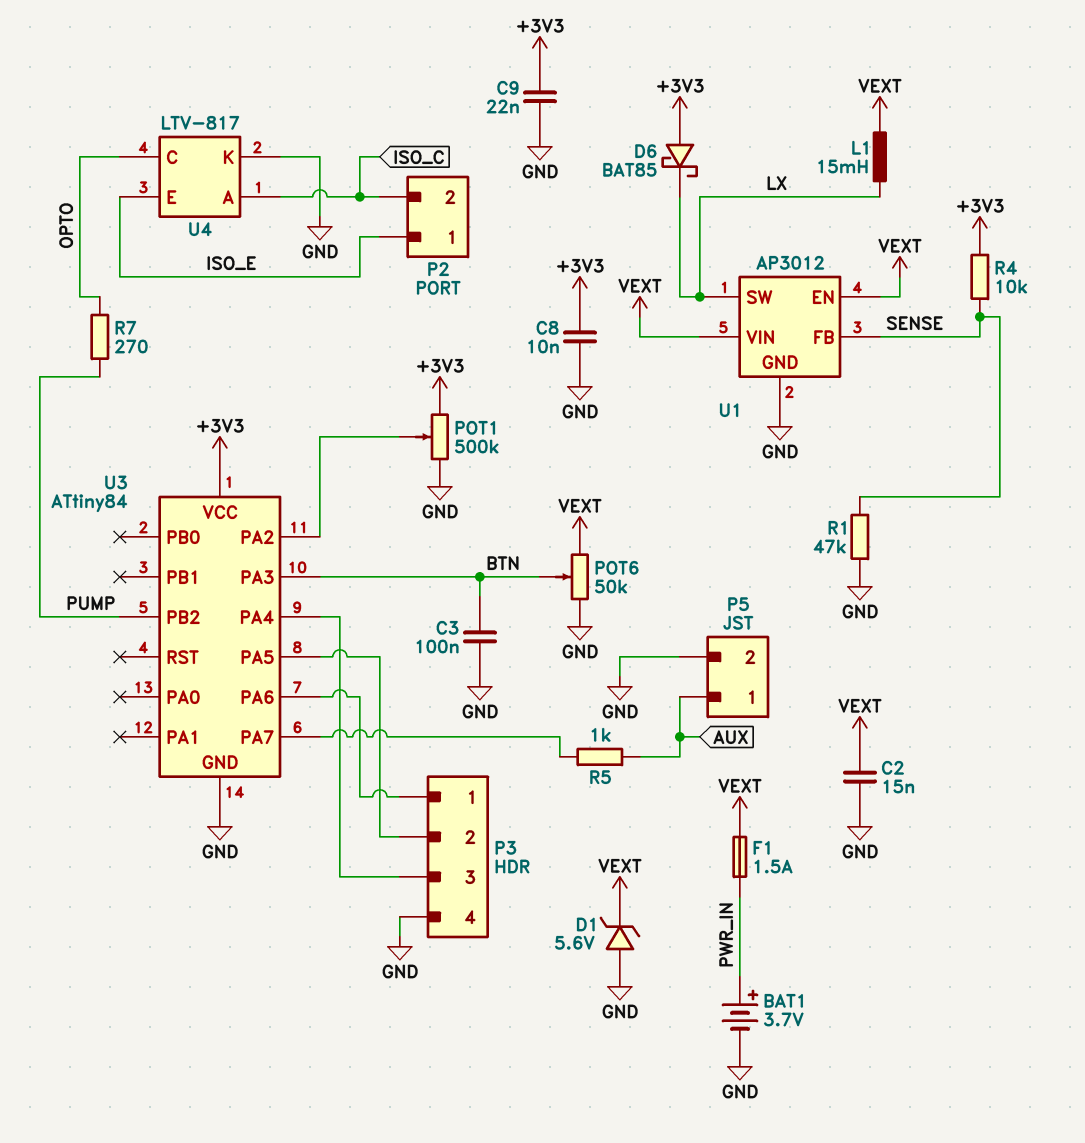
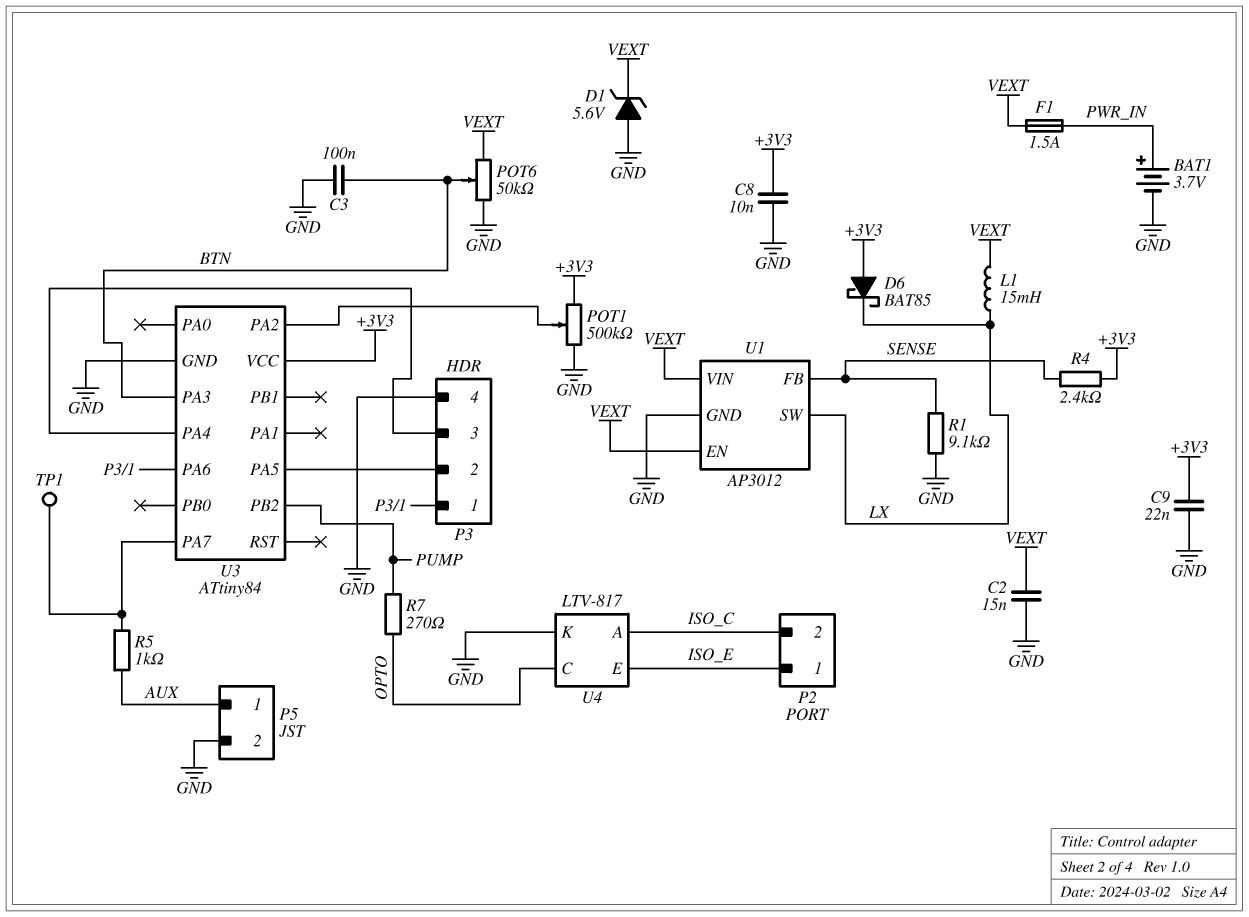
R1: 47k (GND, SENSE) -> 9.1k (GND, SENSE)
R4: 10k (+3V3, SENSE) -> 2.4k (+3V3, SENSE)
TP1: none -> test point (U3/PA7)

